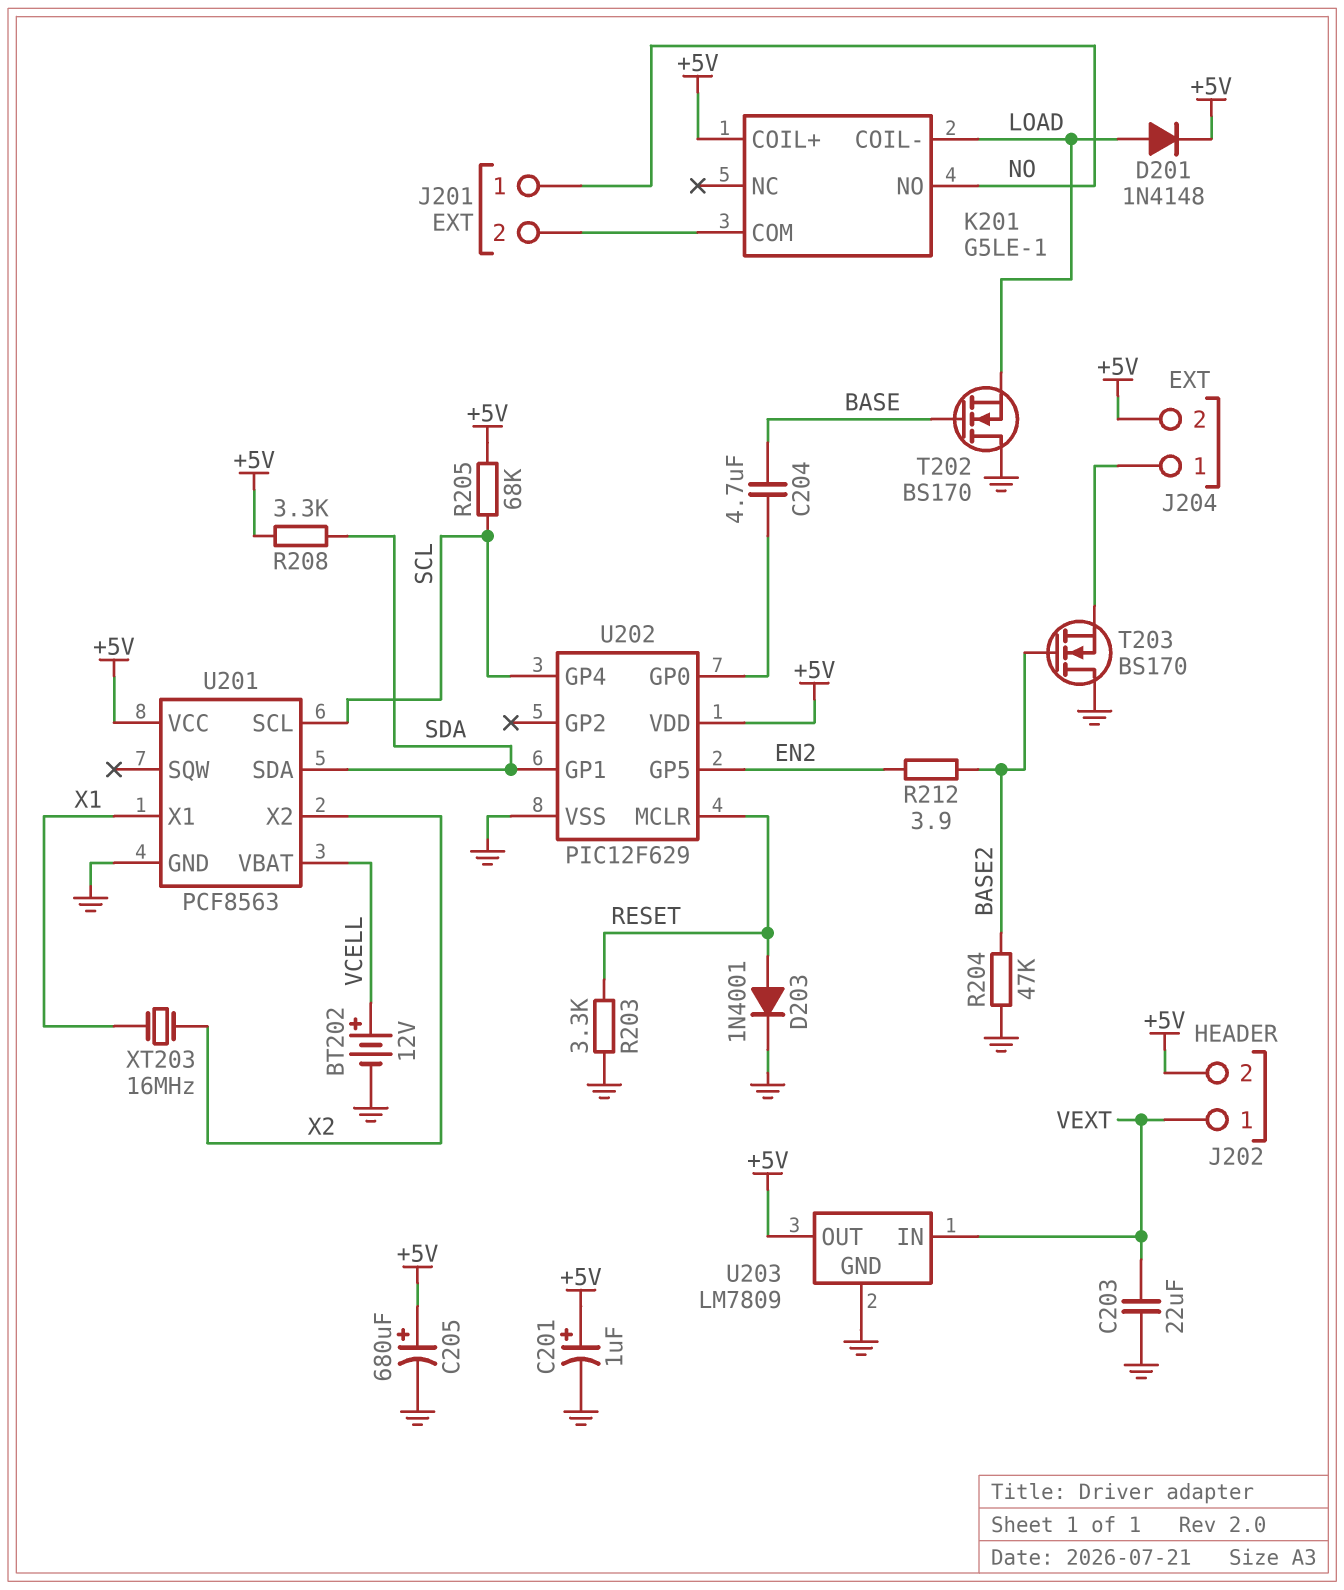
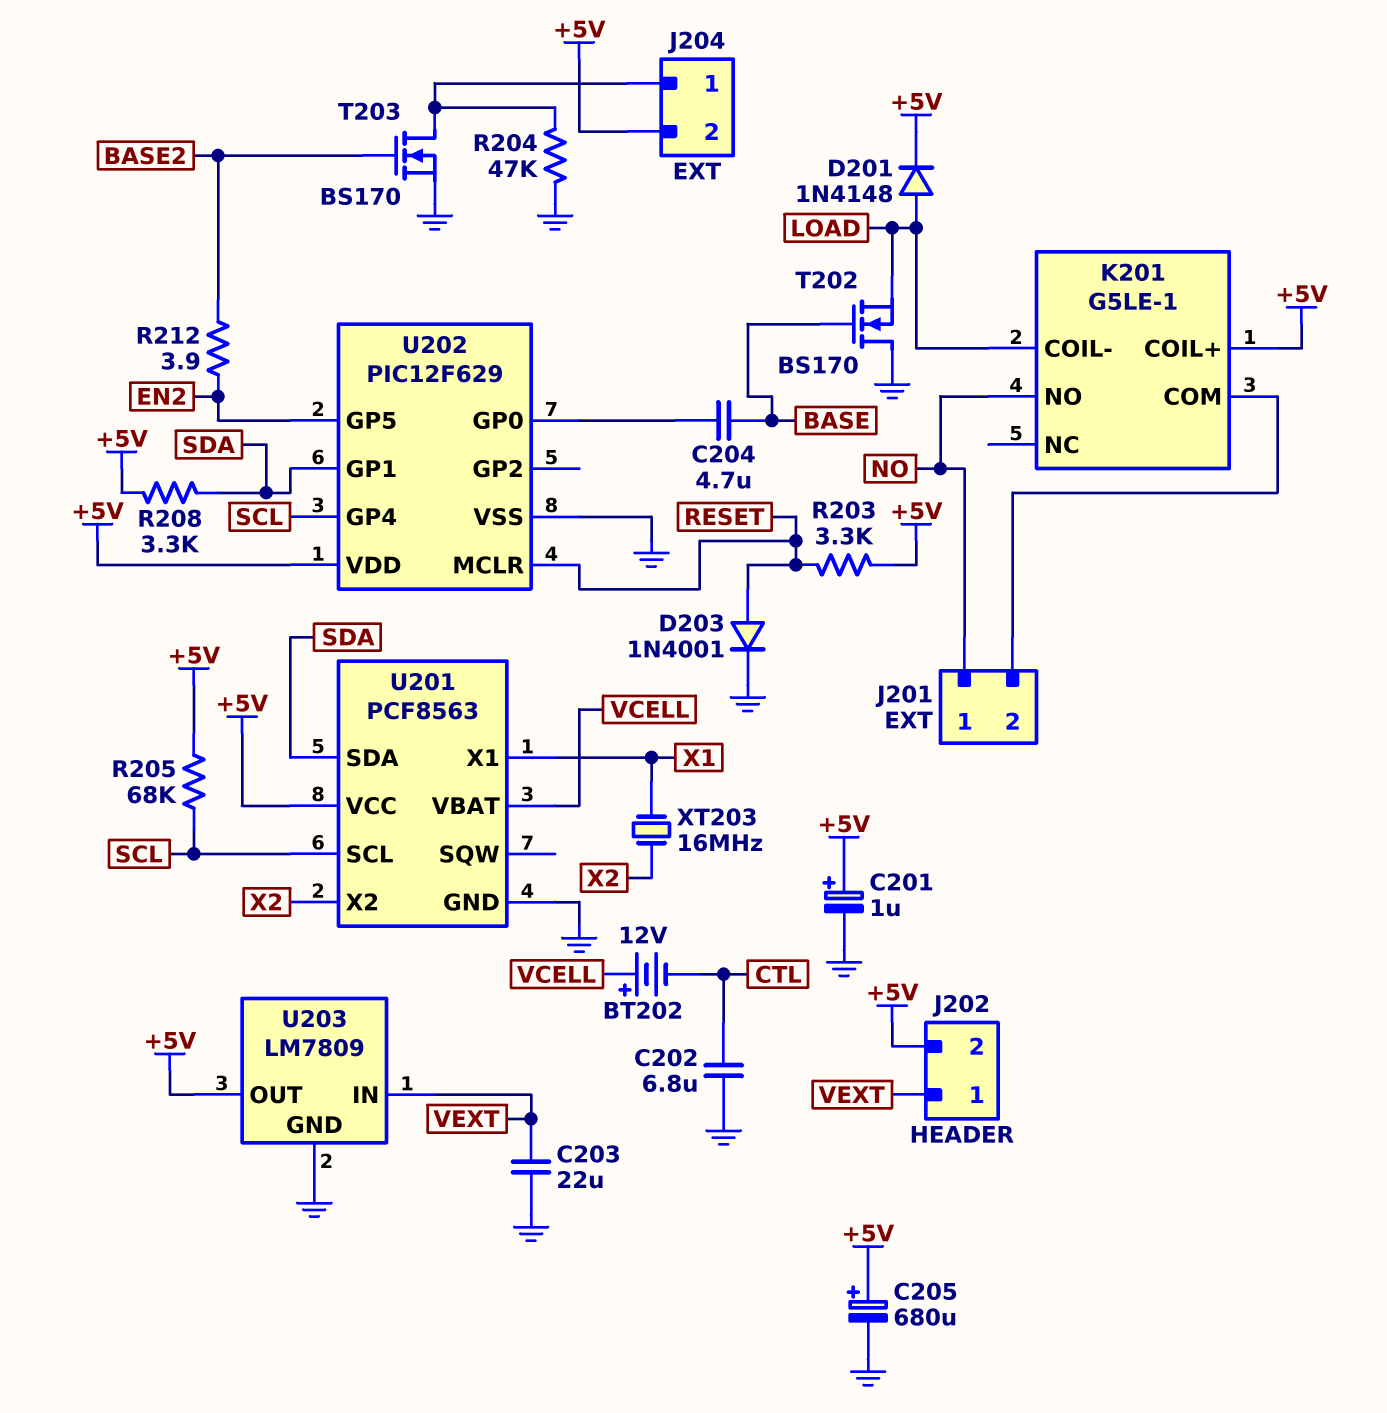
BT202: 12V (plus VCELL, minus GND) -> 12V (plus VCELL, minus CTL)
C202: none -> 6.8uF (CTL, GND)
R203: 3.3k (GND, RESET) -> 3.3k (+5V, RESET)
R204: 47k (BASE2, GND) -> 47k (GND, J204/1)
T203: NMOS BS170 (G BASE2, D GND, S J204/1) -> NMOS BS170 (G BASE2, D J204/1, S GND)

